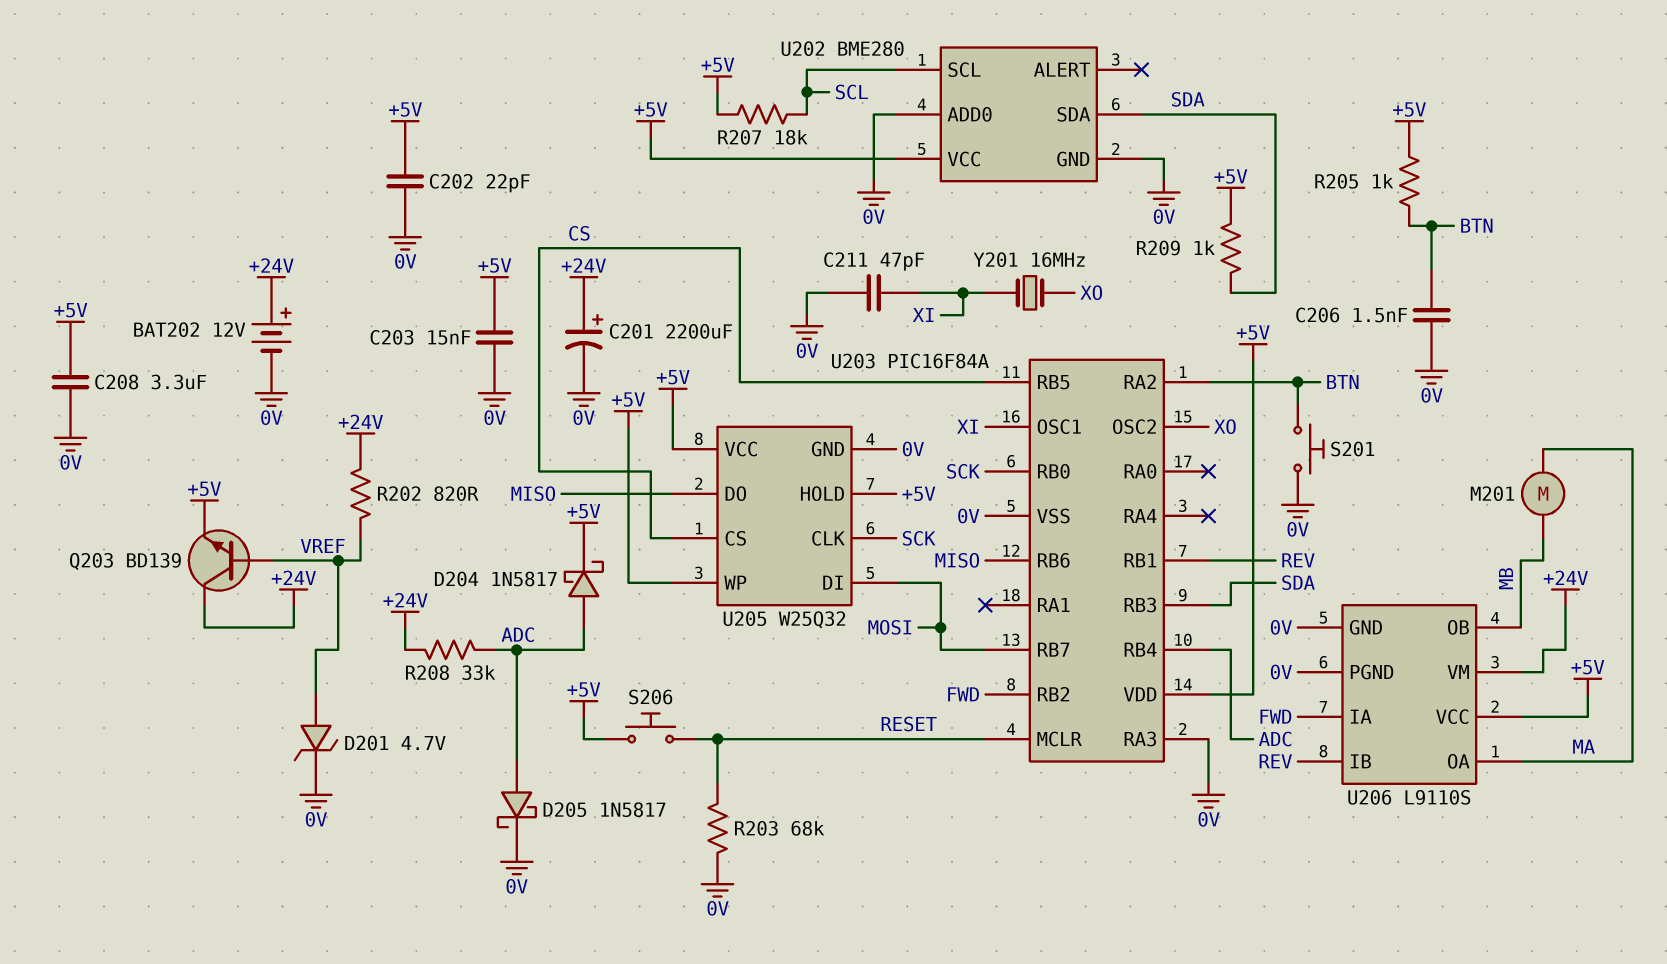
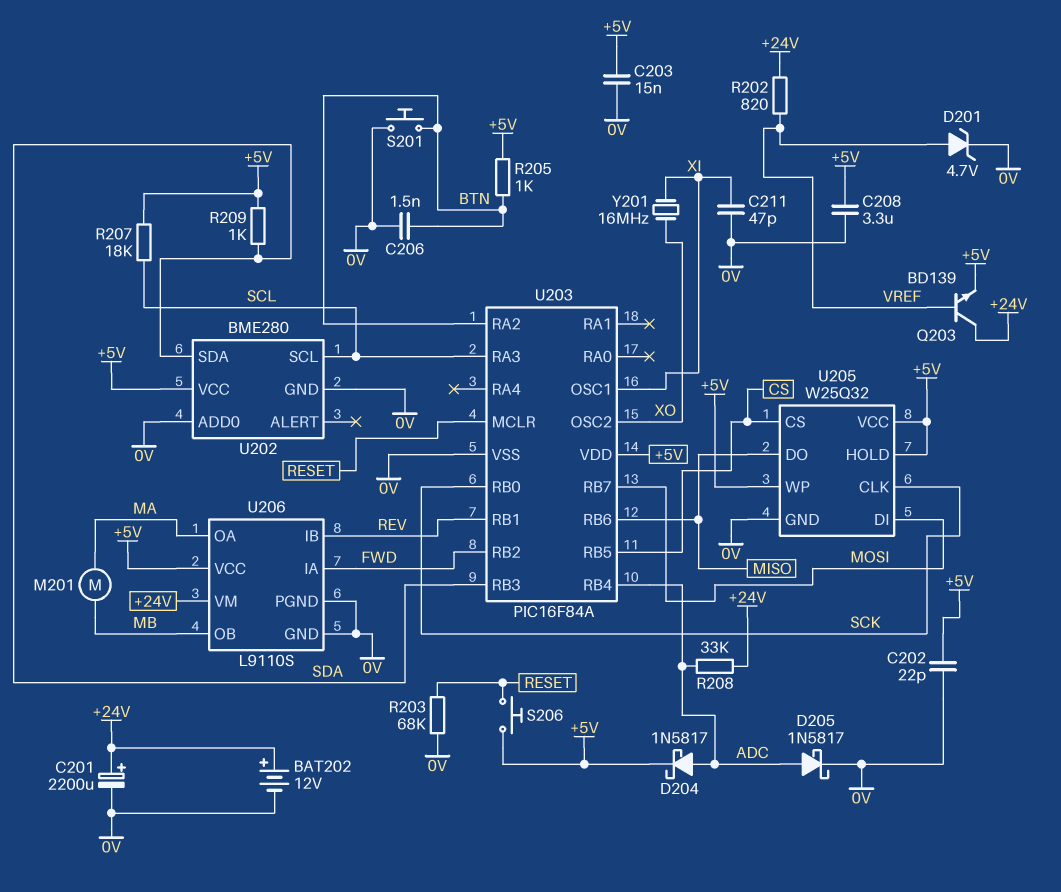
U203 pin RA3: 0V -> SCL

